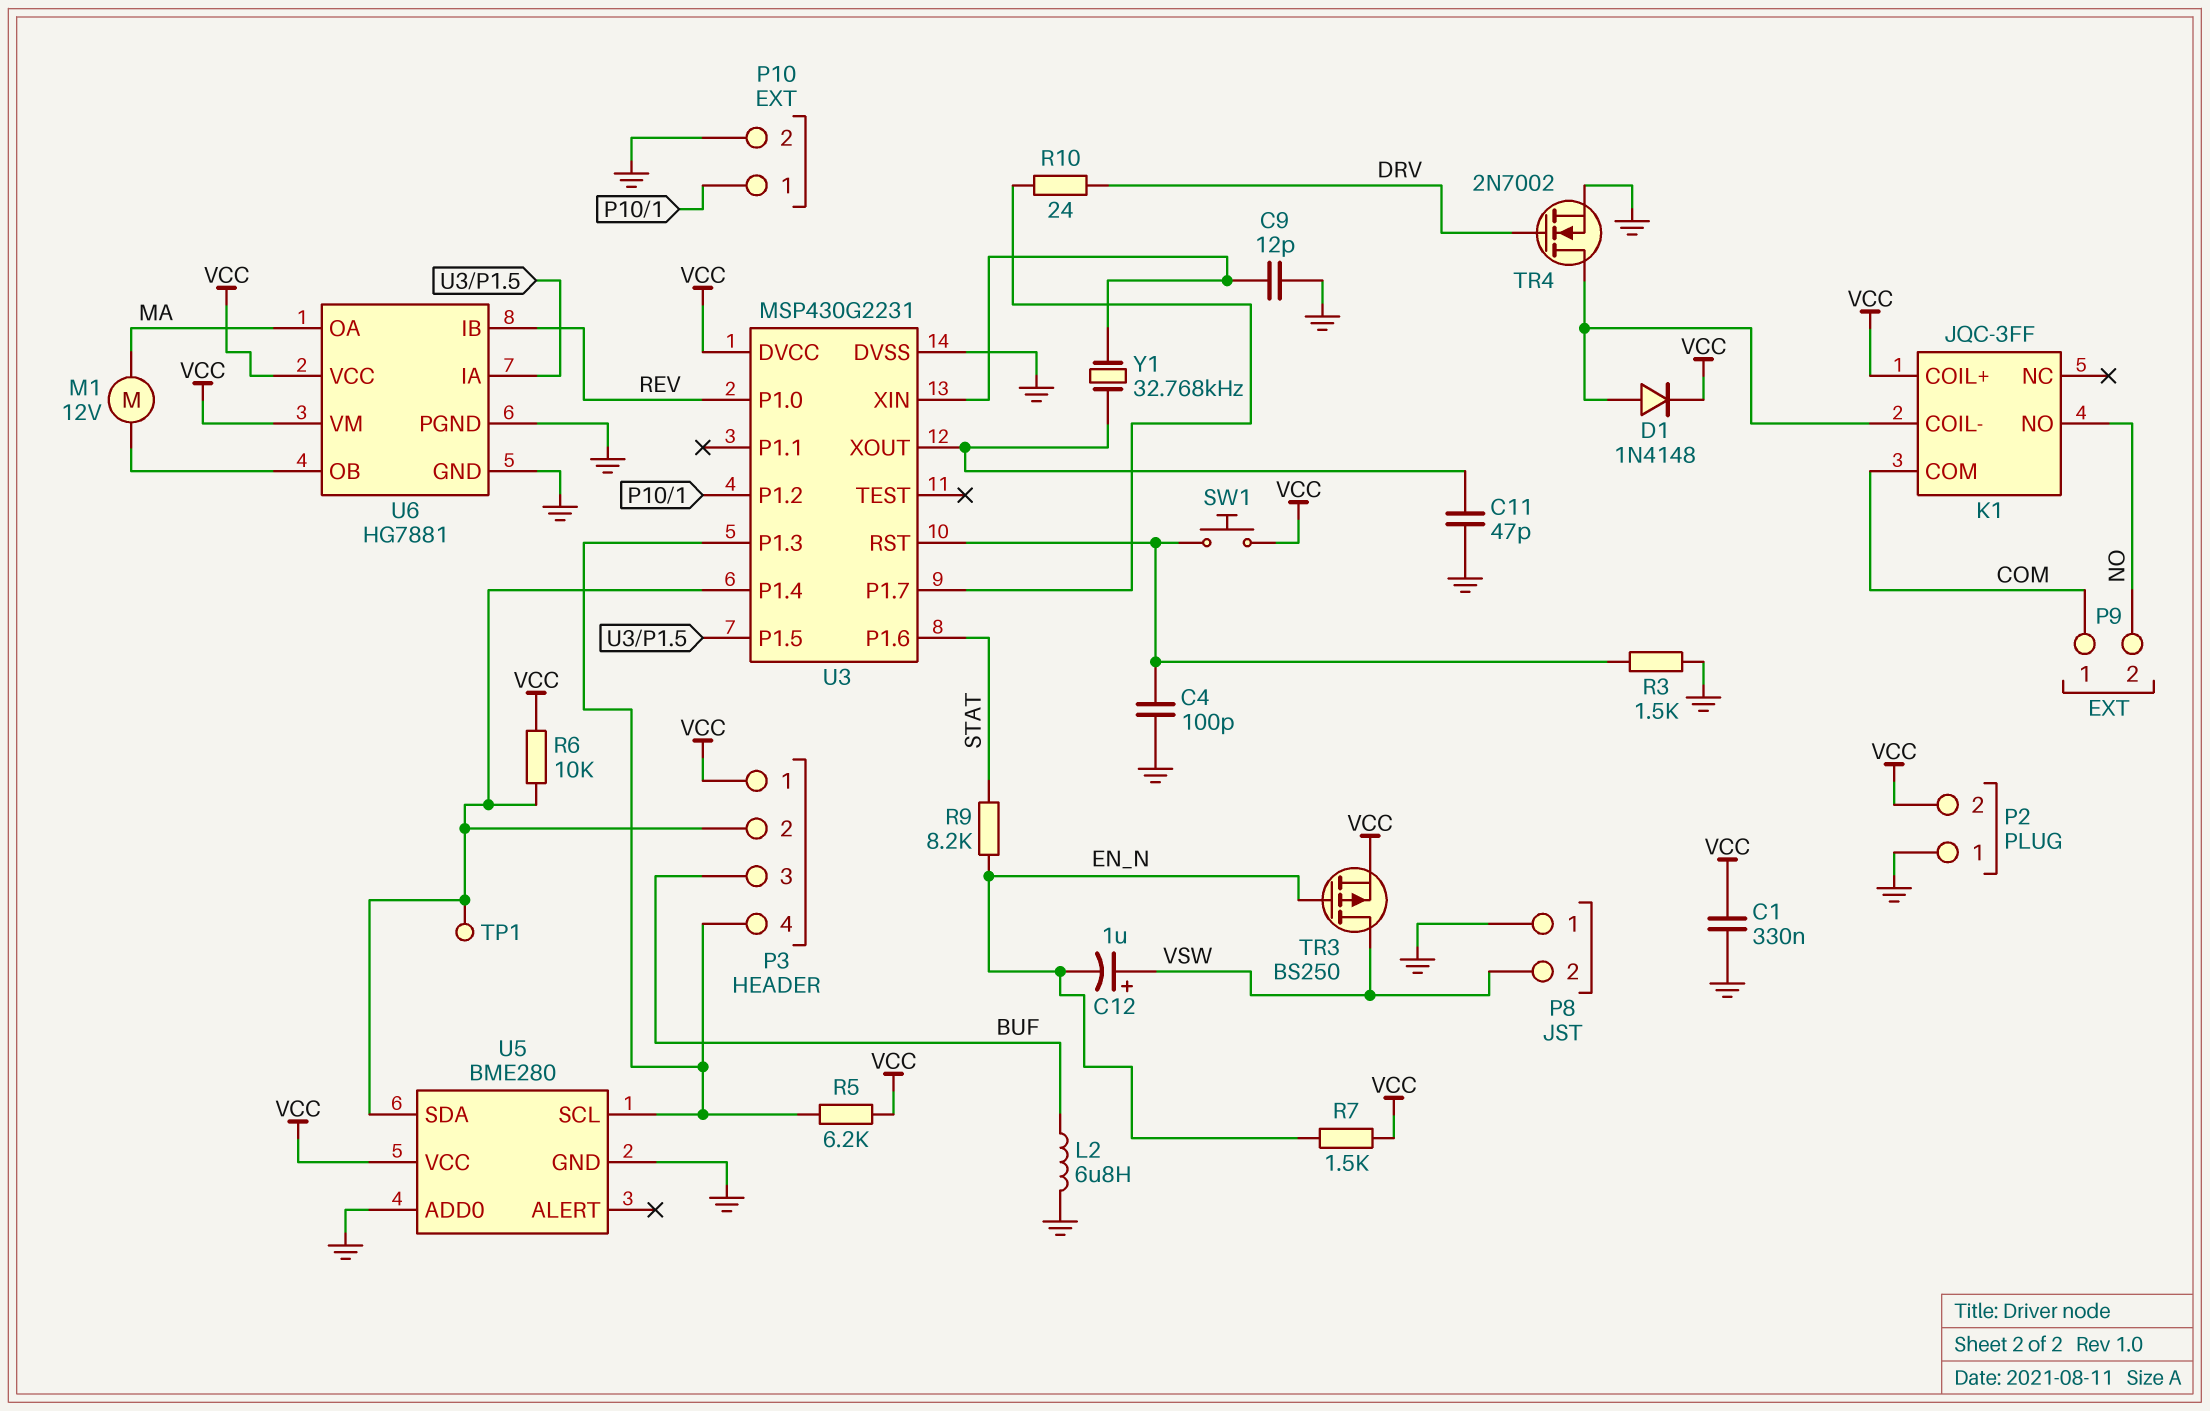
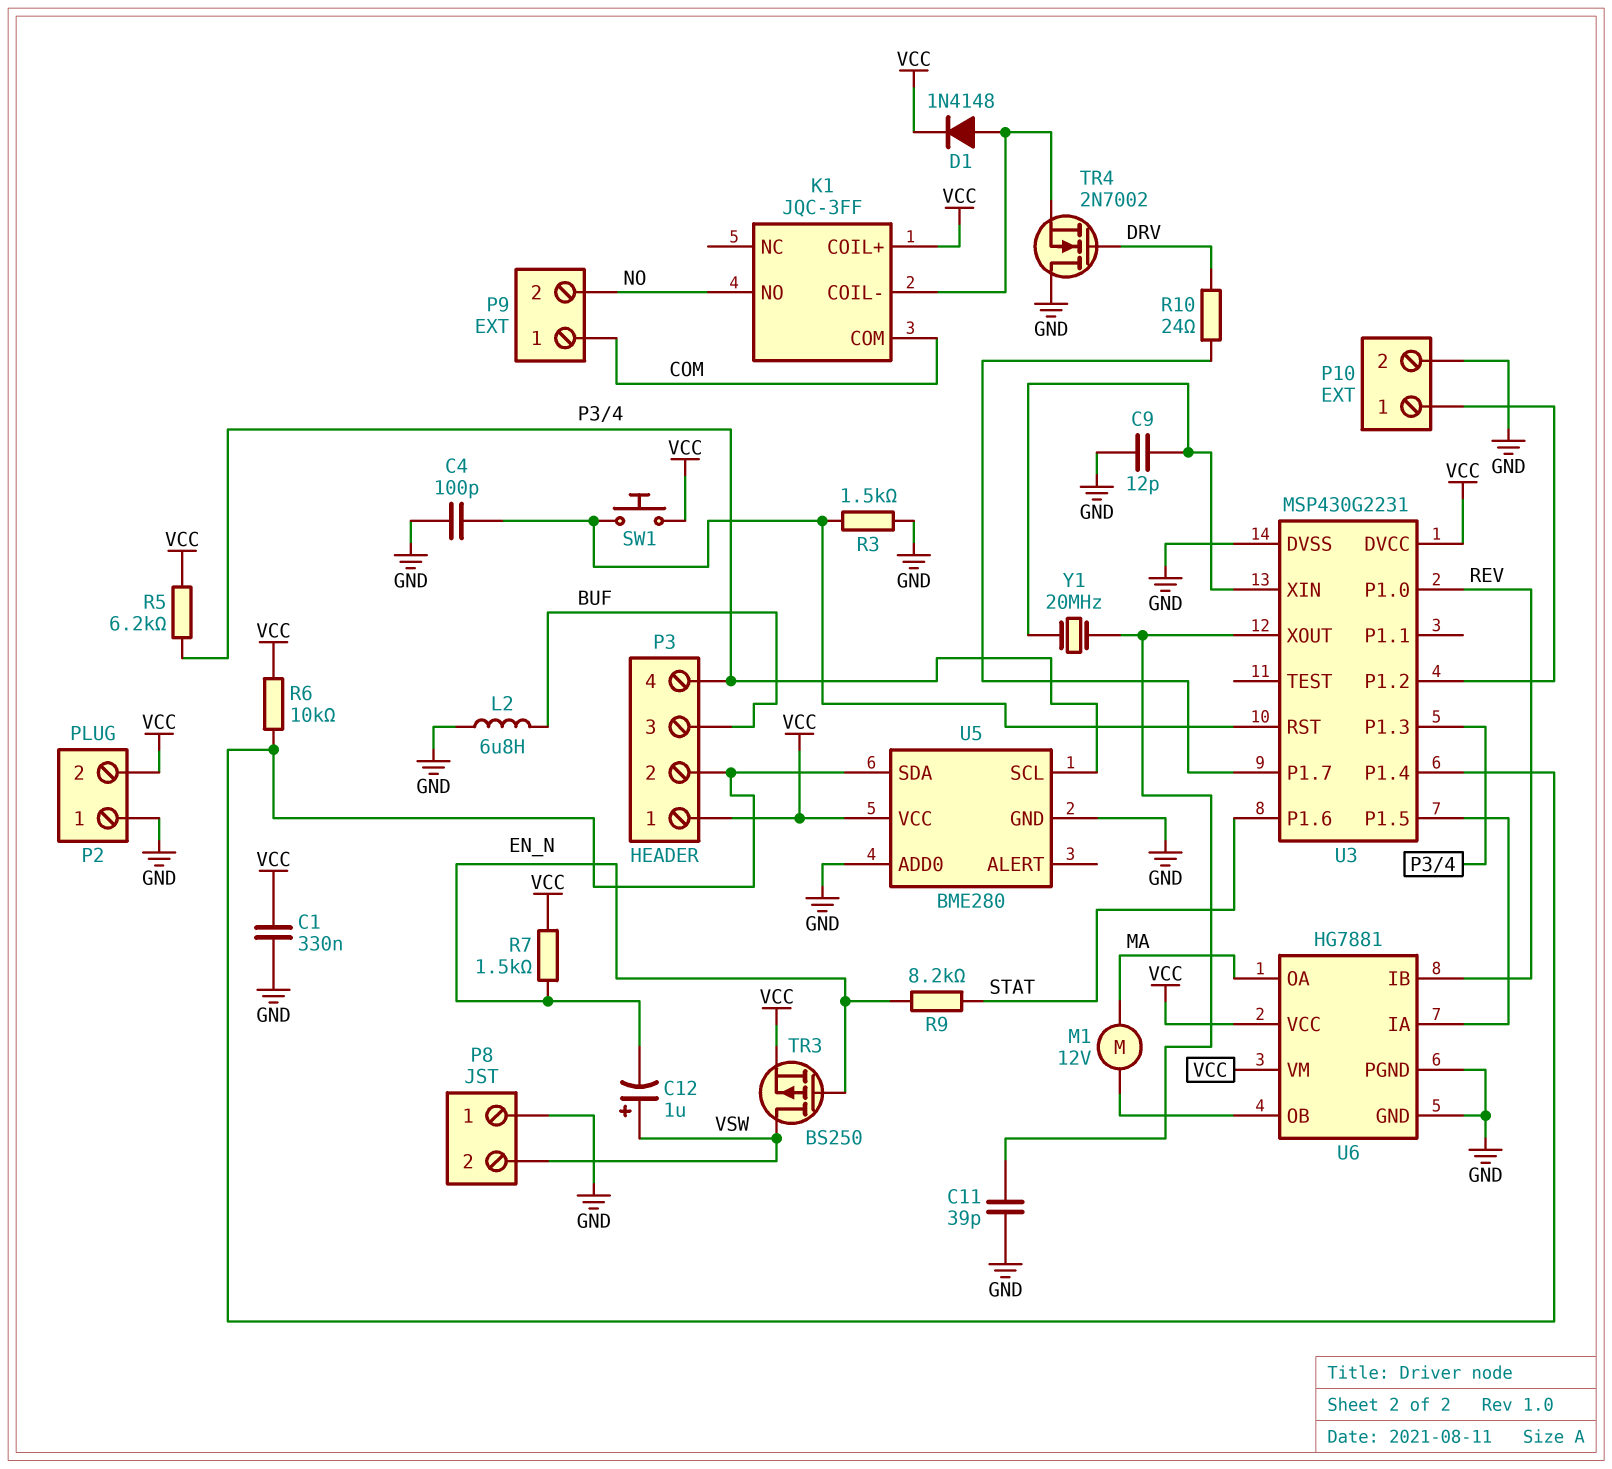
C11: 47pF (GND, U3/XOUT) -> 39pF (GND, U3/XOUT)
TP1: test point (P3/2) -> none
TR4: NMOS 2N7002 (G DRV, D K1/COIL-, S GND) -> NMOS 2N7002 (G DRV, D GND, S K1/COIL-)
Y1: 32.768kHz (U3/XIN, U3/XOUT) -> 20MHz (U3/XIN, U3/XOUT)

